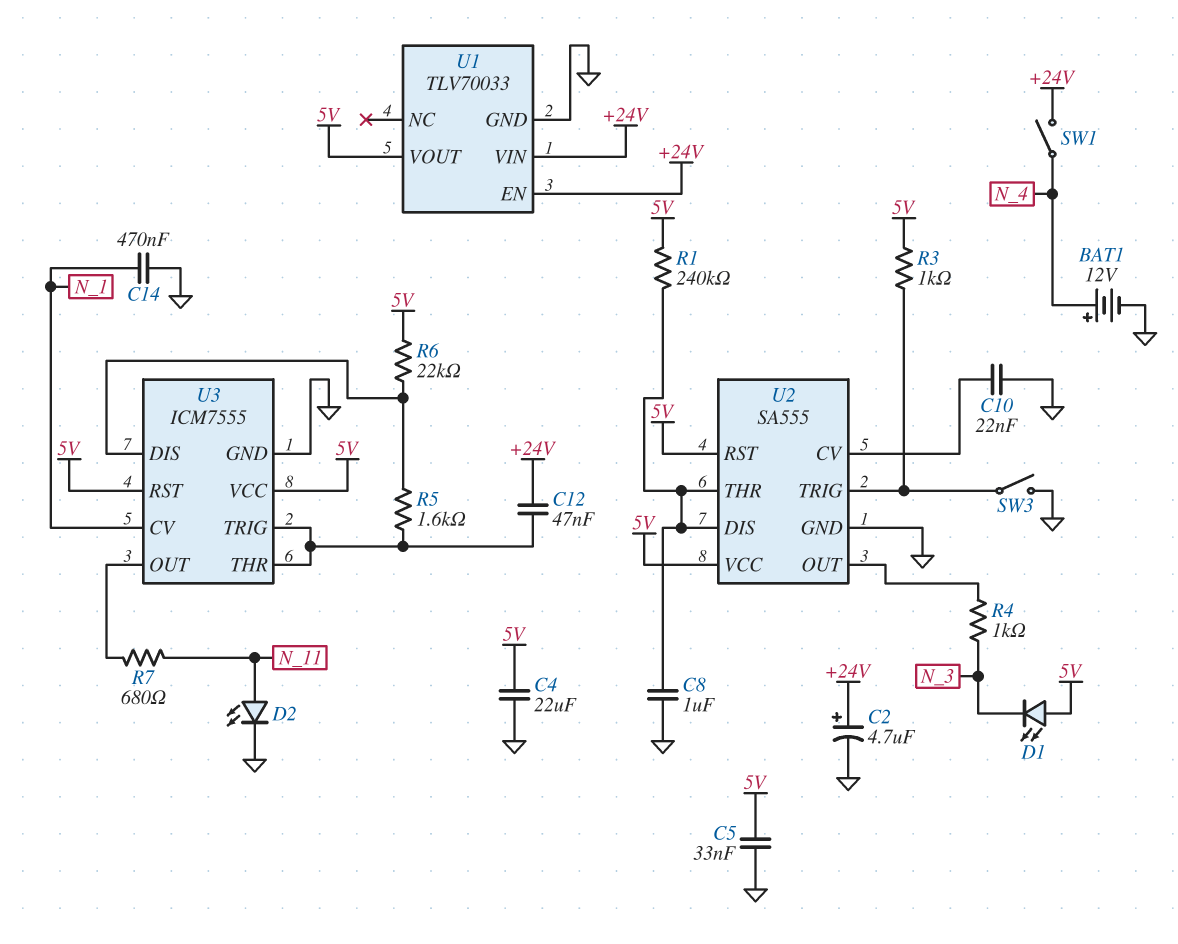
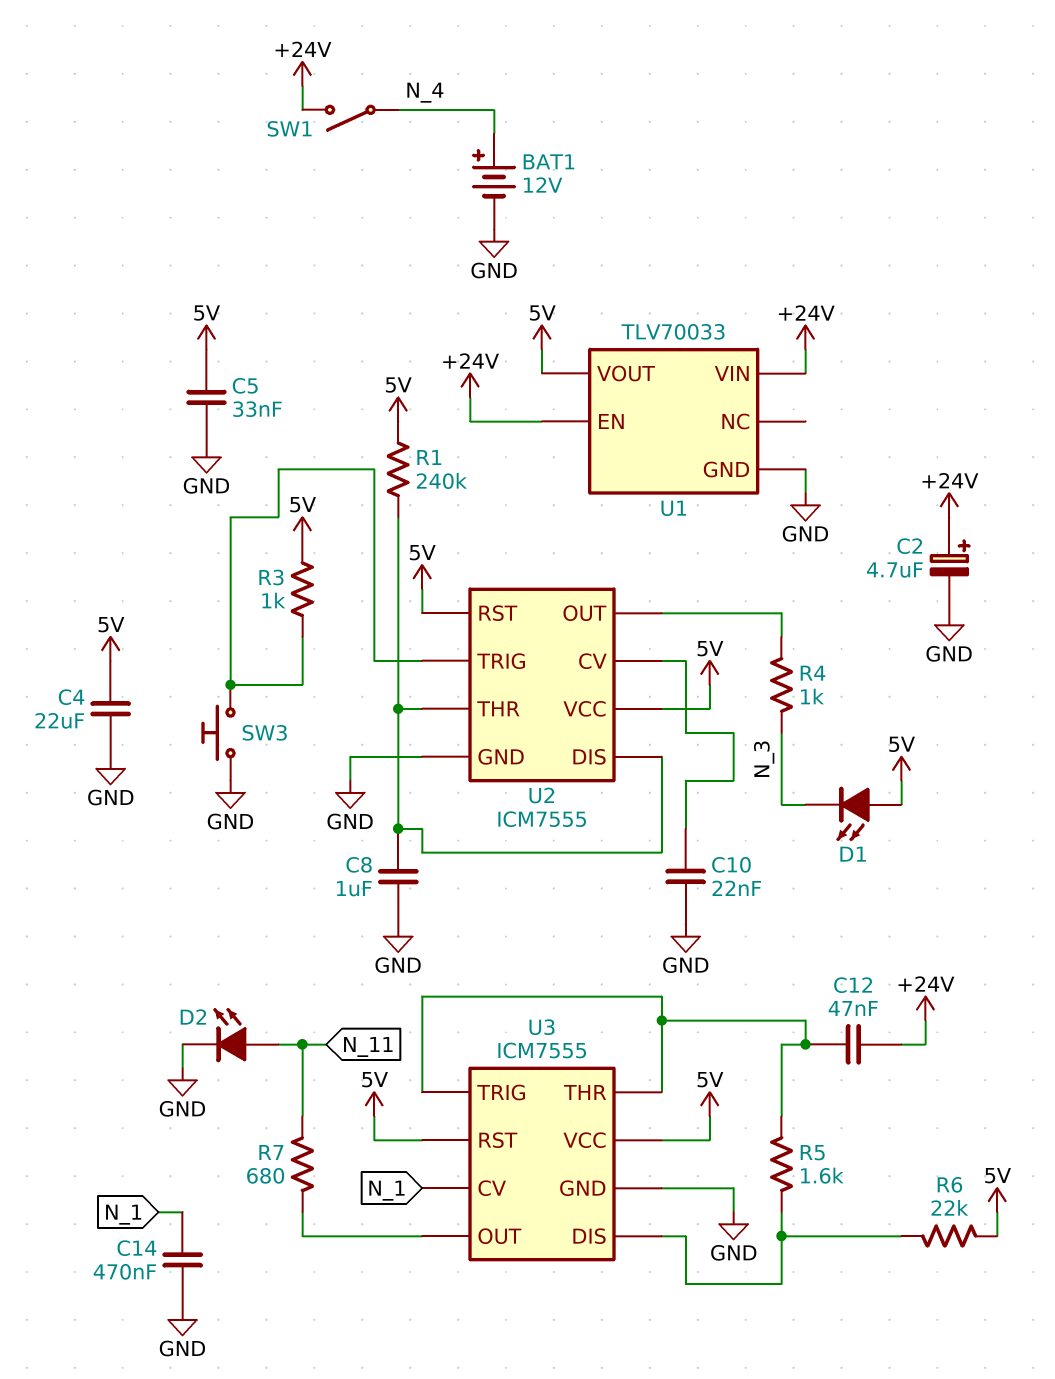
SW3: switch (GND, U2/TRIG) -> button (GND, U2/TRIG)
U2: SA555 -> ICM7555

